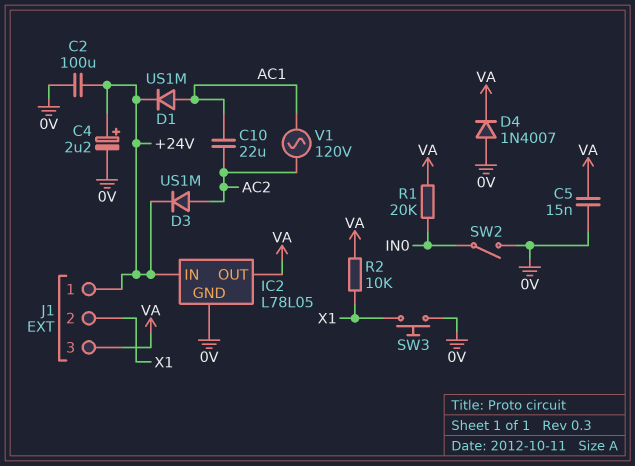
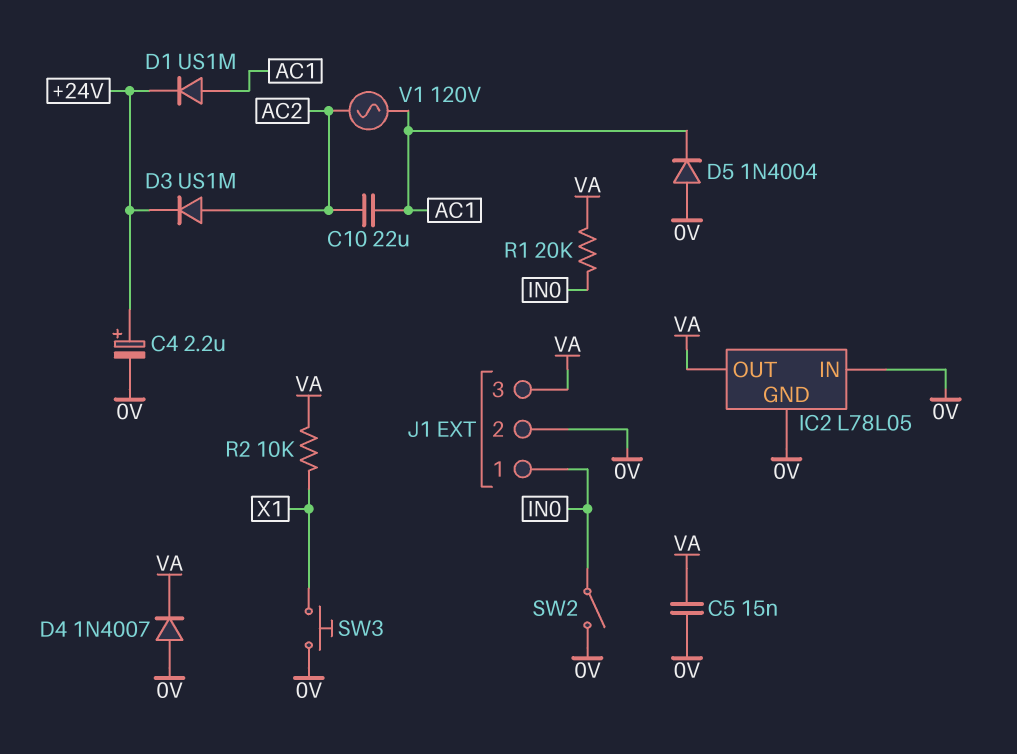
C2: 100uF (+24V, 0V) -> none
D5: none -> diode 1N4004 (A 0V, K AC1)
IC2 pin IN: +24V -> 0V
J1 pin 1: +24V -> IN0
J1 pin 2: X1 -> 0V

